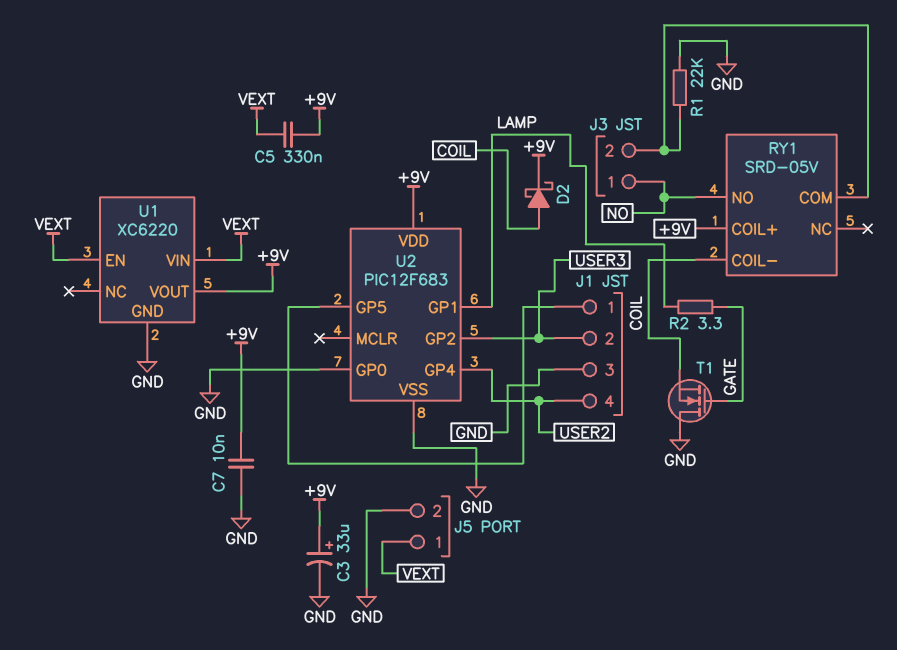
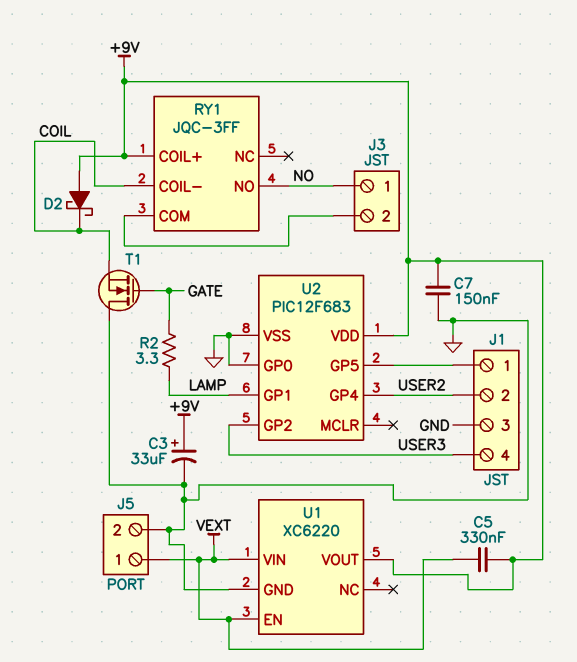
C7: 10nF (+9V, GND) -> 150nF (+9V, GND)
D2: schottky (A COIL, K +9V) -> schottky (A +9V, K COIL)
J1 pin 2: USER3 -> USER2
J1 pin 4: USER2 -> USER3
R1: 22k (GND, J3/2) -> none
RY1: SRD-05V -> JQC-3FF

